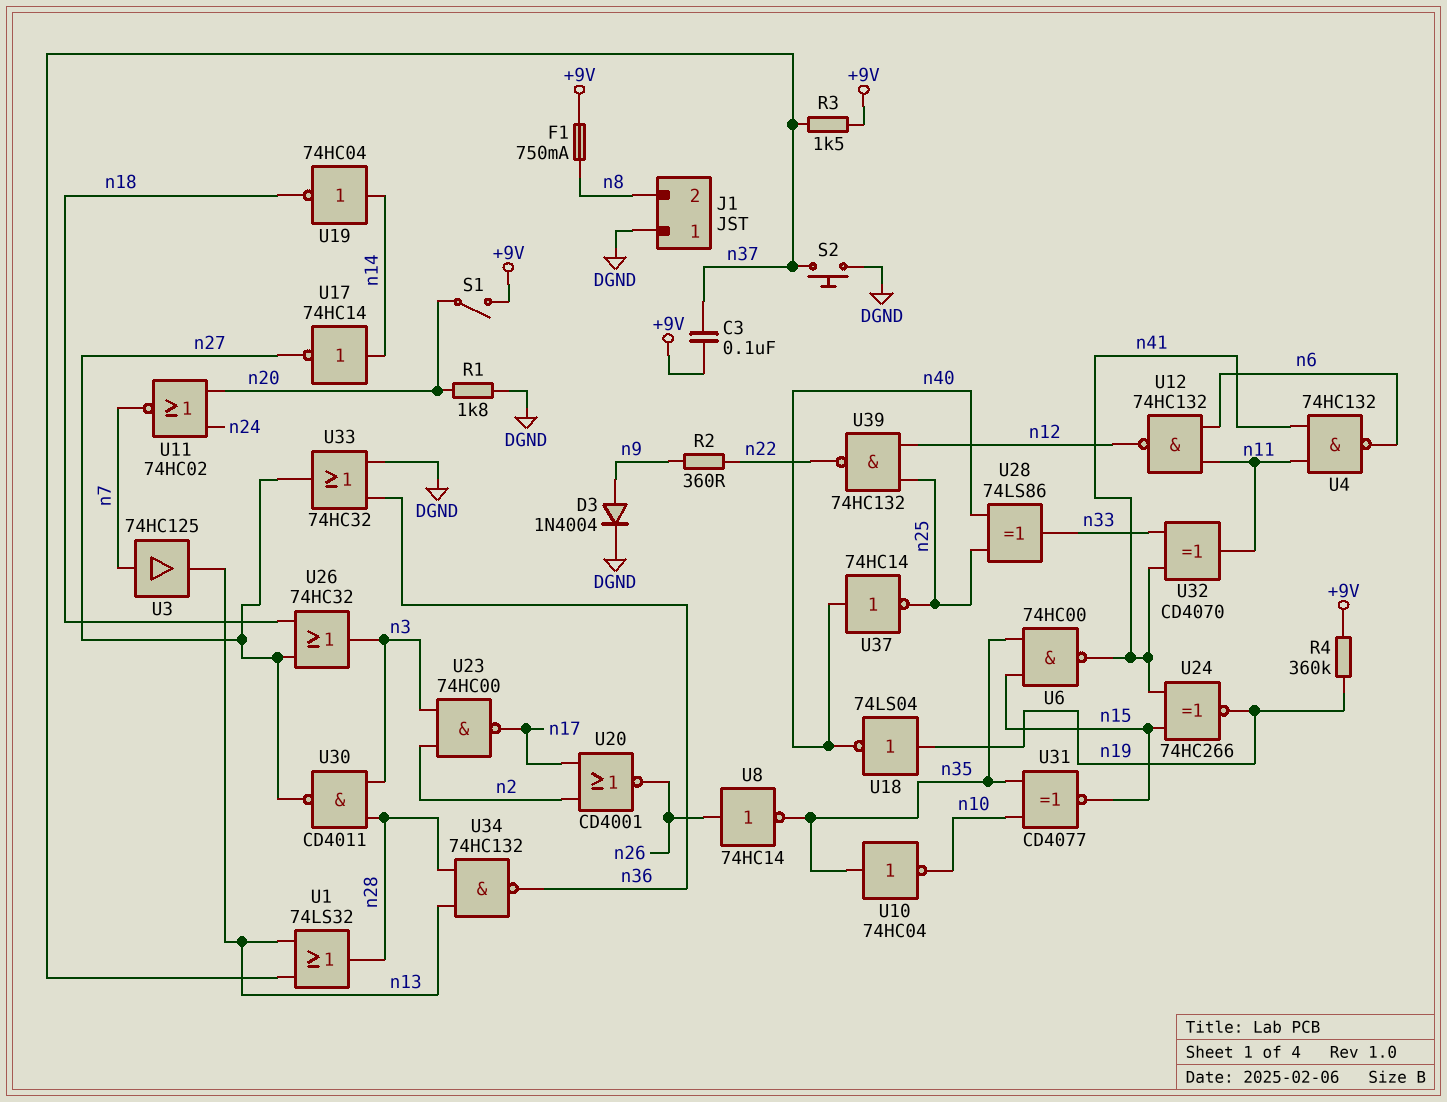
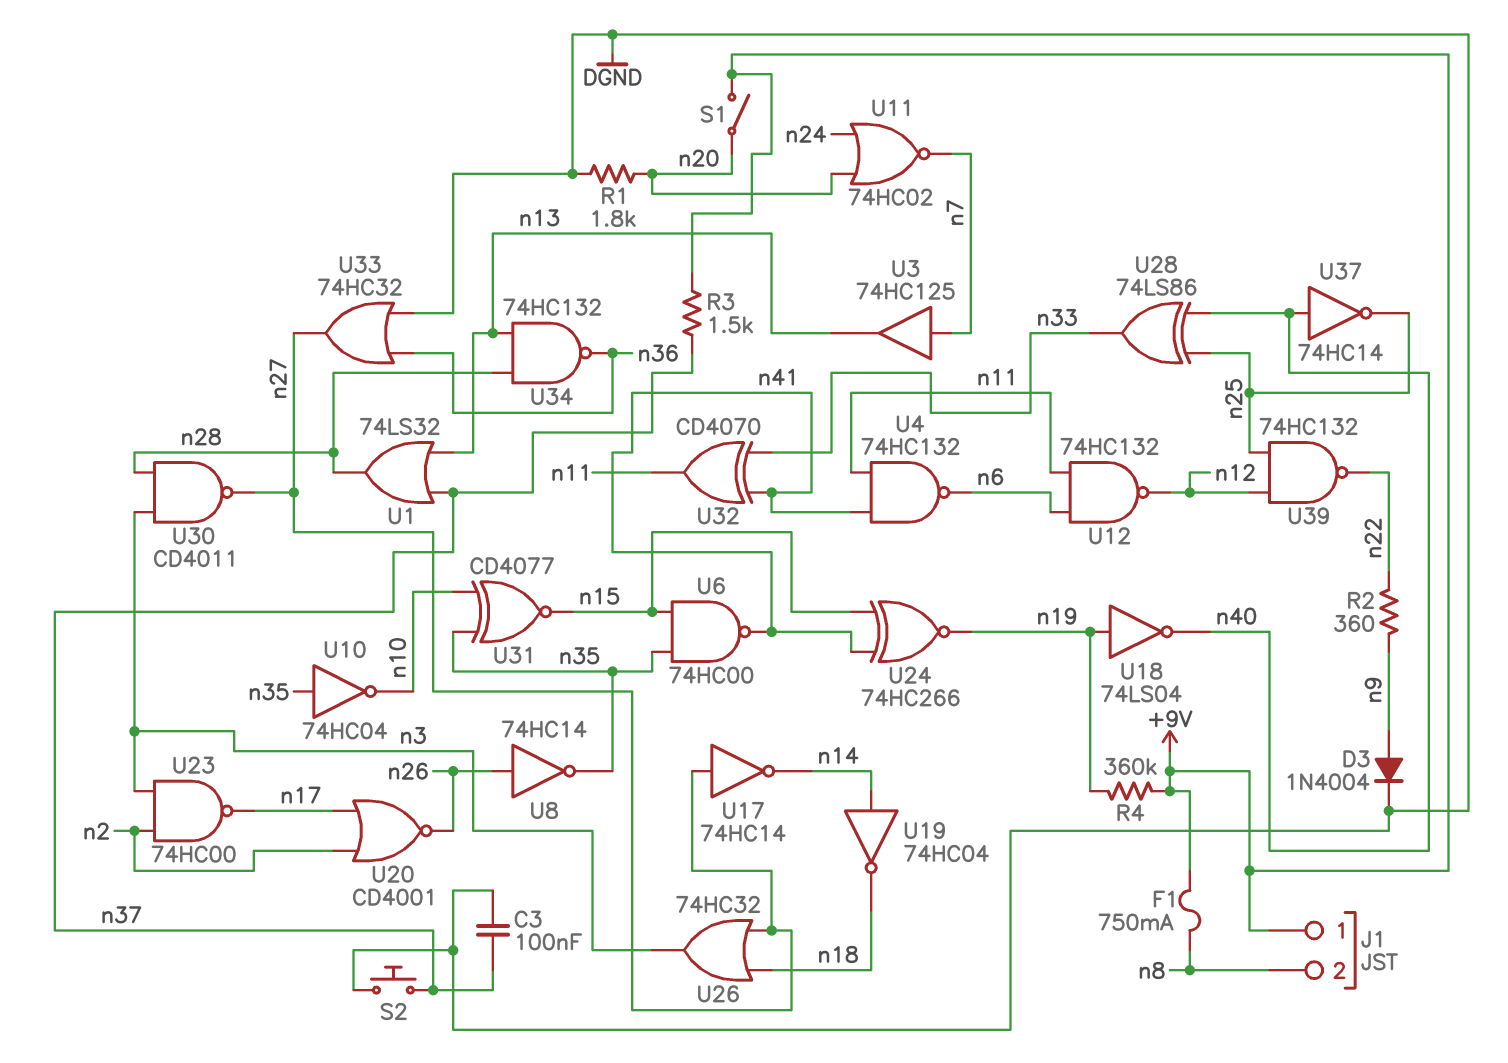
C3: 100nF (+9V, n37) -> 100nF (DGND, n37)
J1 pin 1: DGND -> +9V
U17: NOT 74HC14 (in n14, out n27) -> NOT 74HC14 (in n27, out n14)

